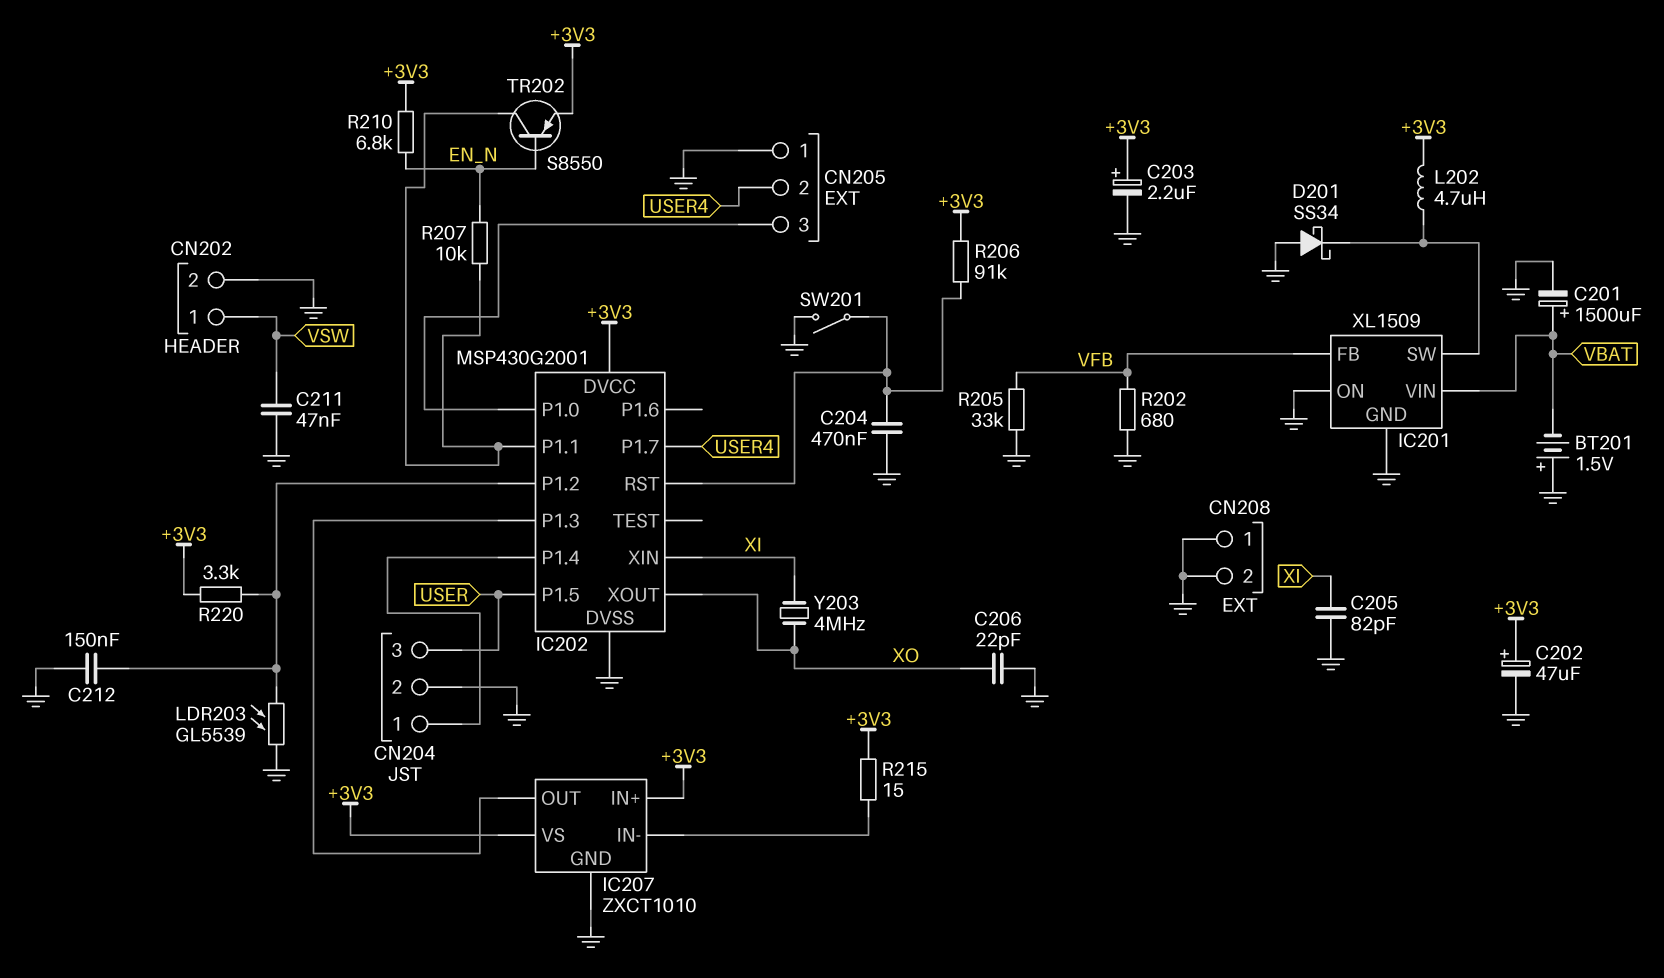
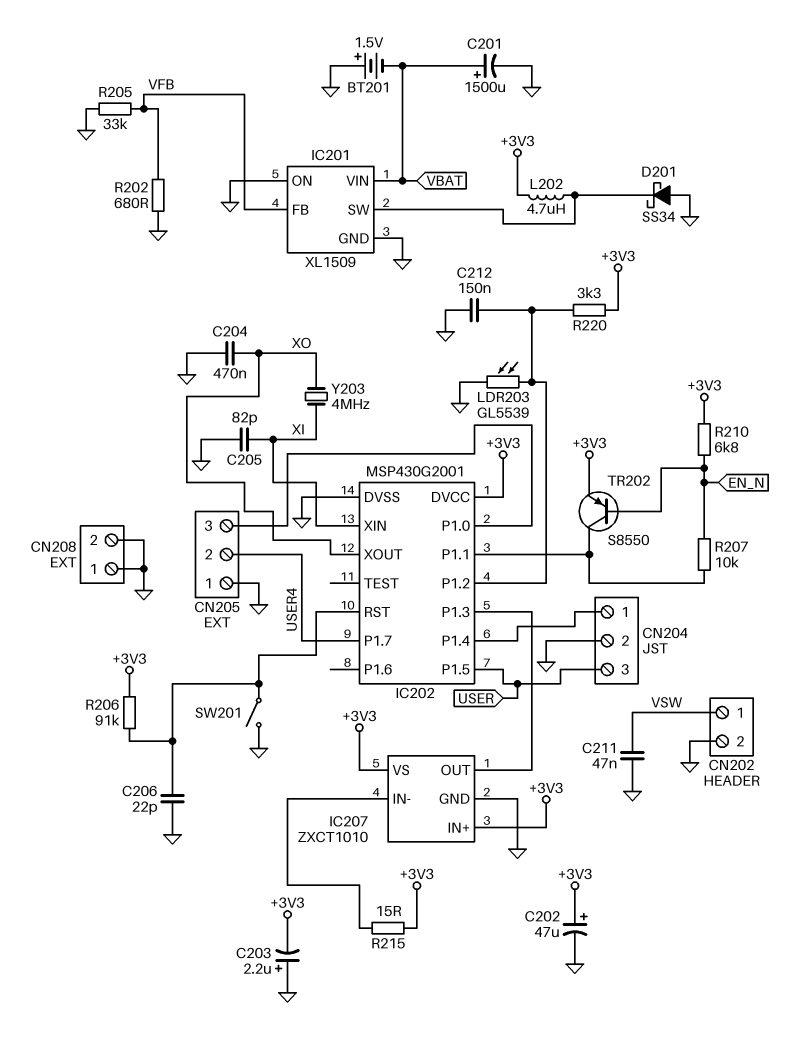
C203: 2.2uF (plus +3V3, minus GND) -> 2.2uF (plus GND, minus +3V3)
C204: 470nF (GND, IC202/RST) -> 470nF (GND, XO)
C206: 22pF (GND, XO) -> 22pF (GND, IC202/RST)

